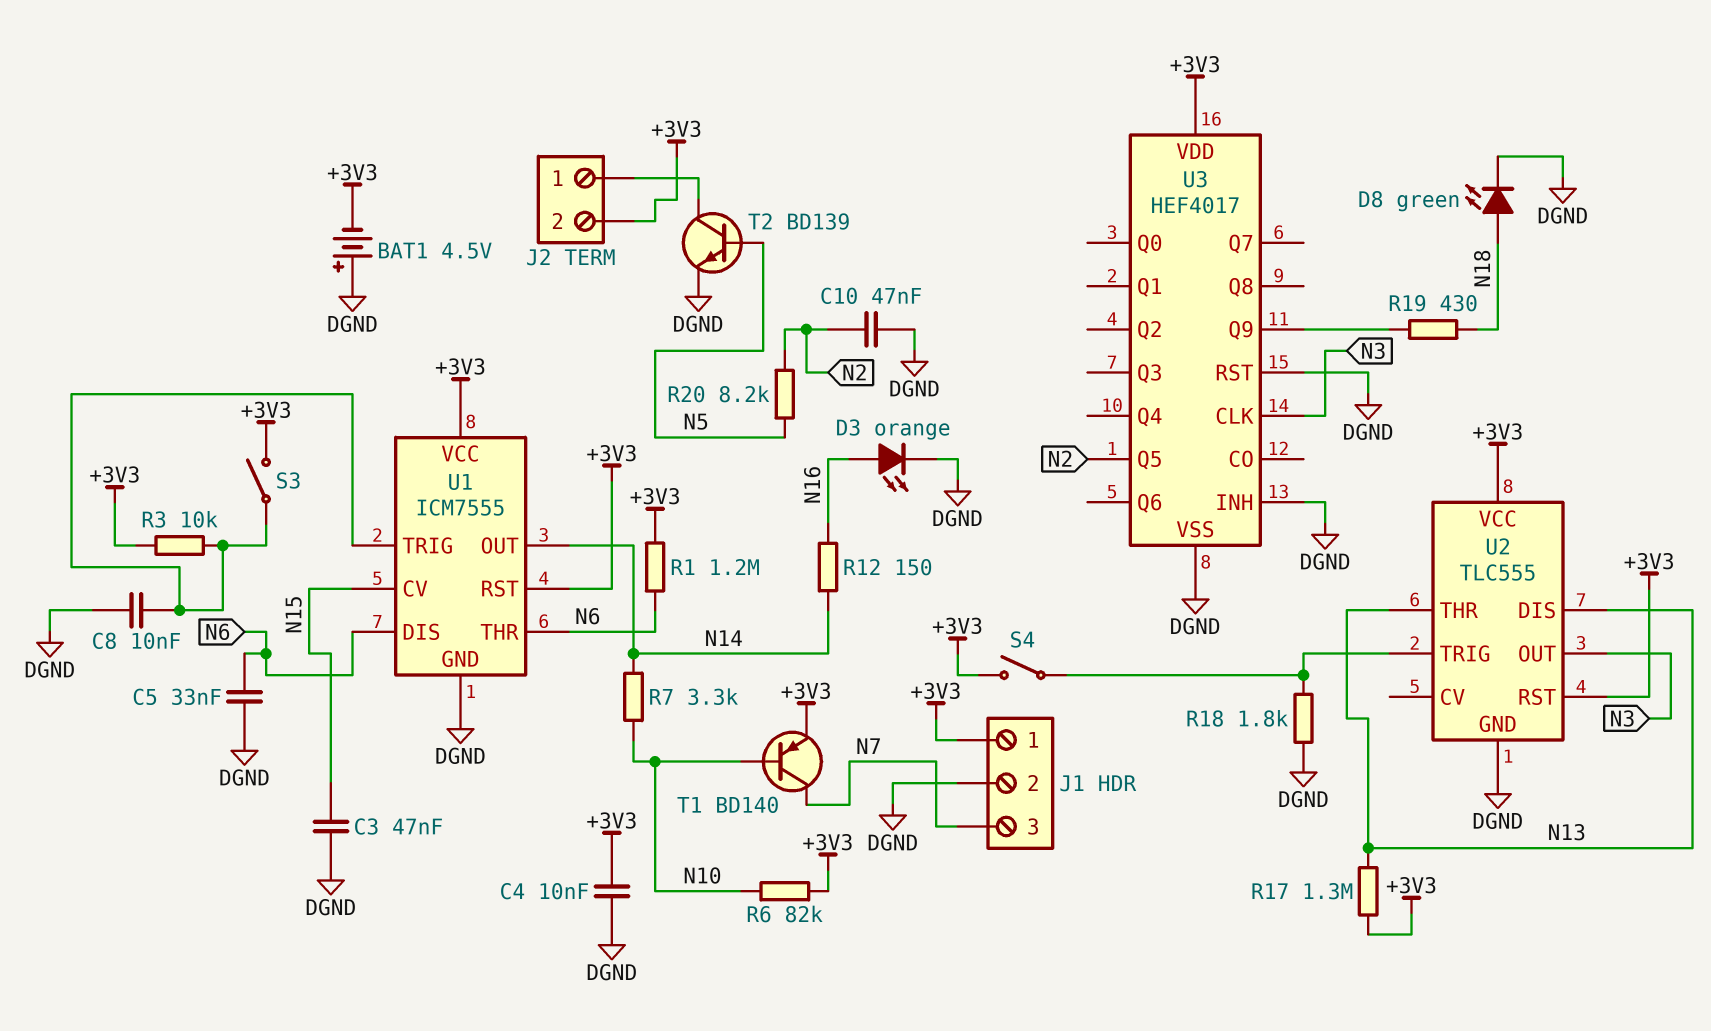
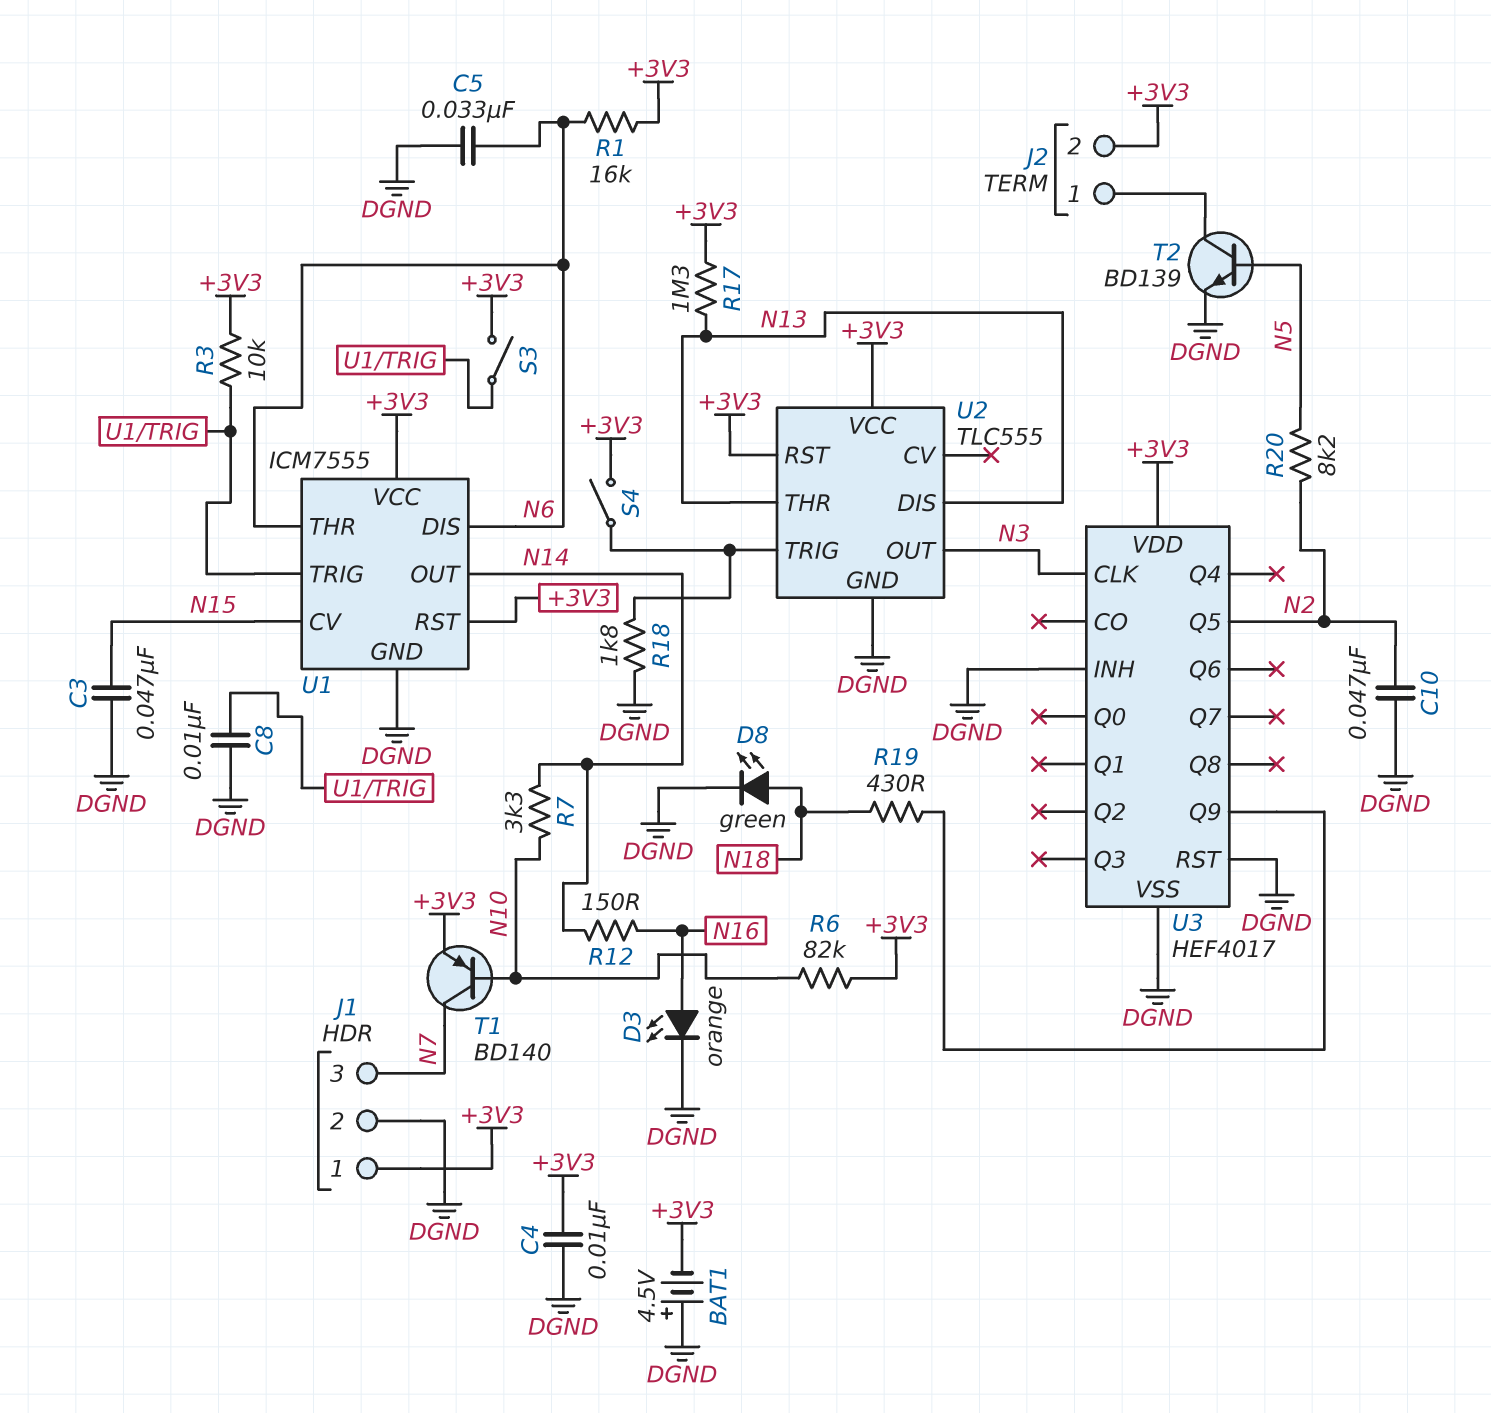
R1: 1.2M (+3V3, N6) -> 16k (+3V3, N6)

